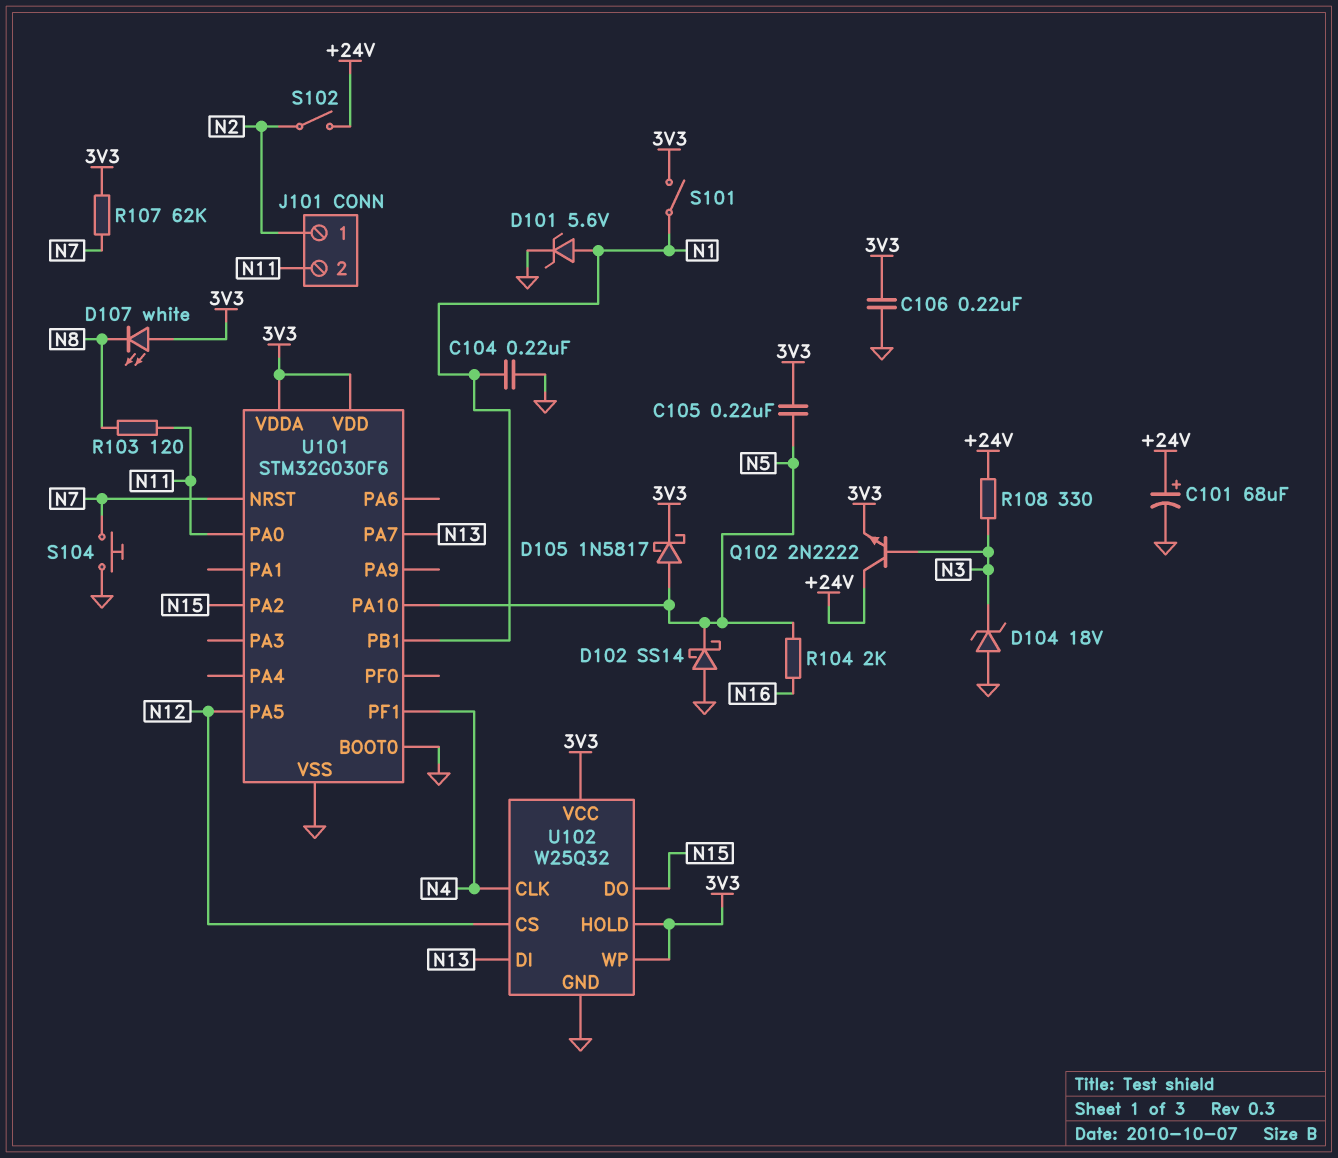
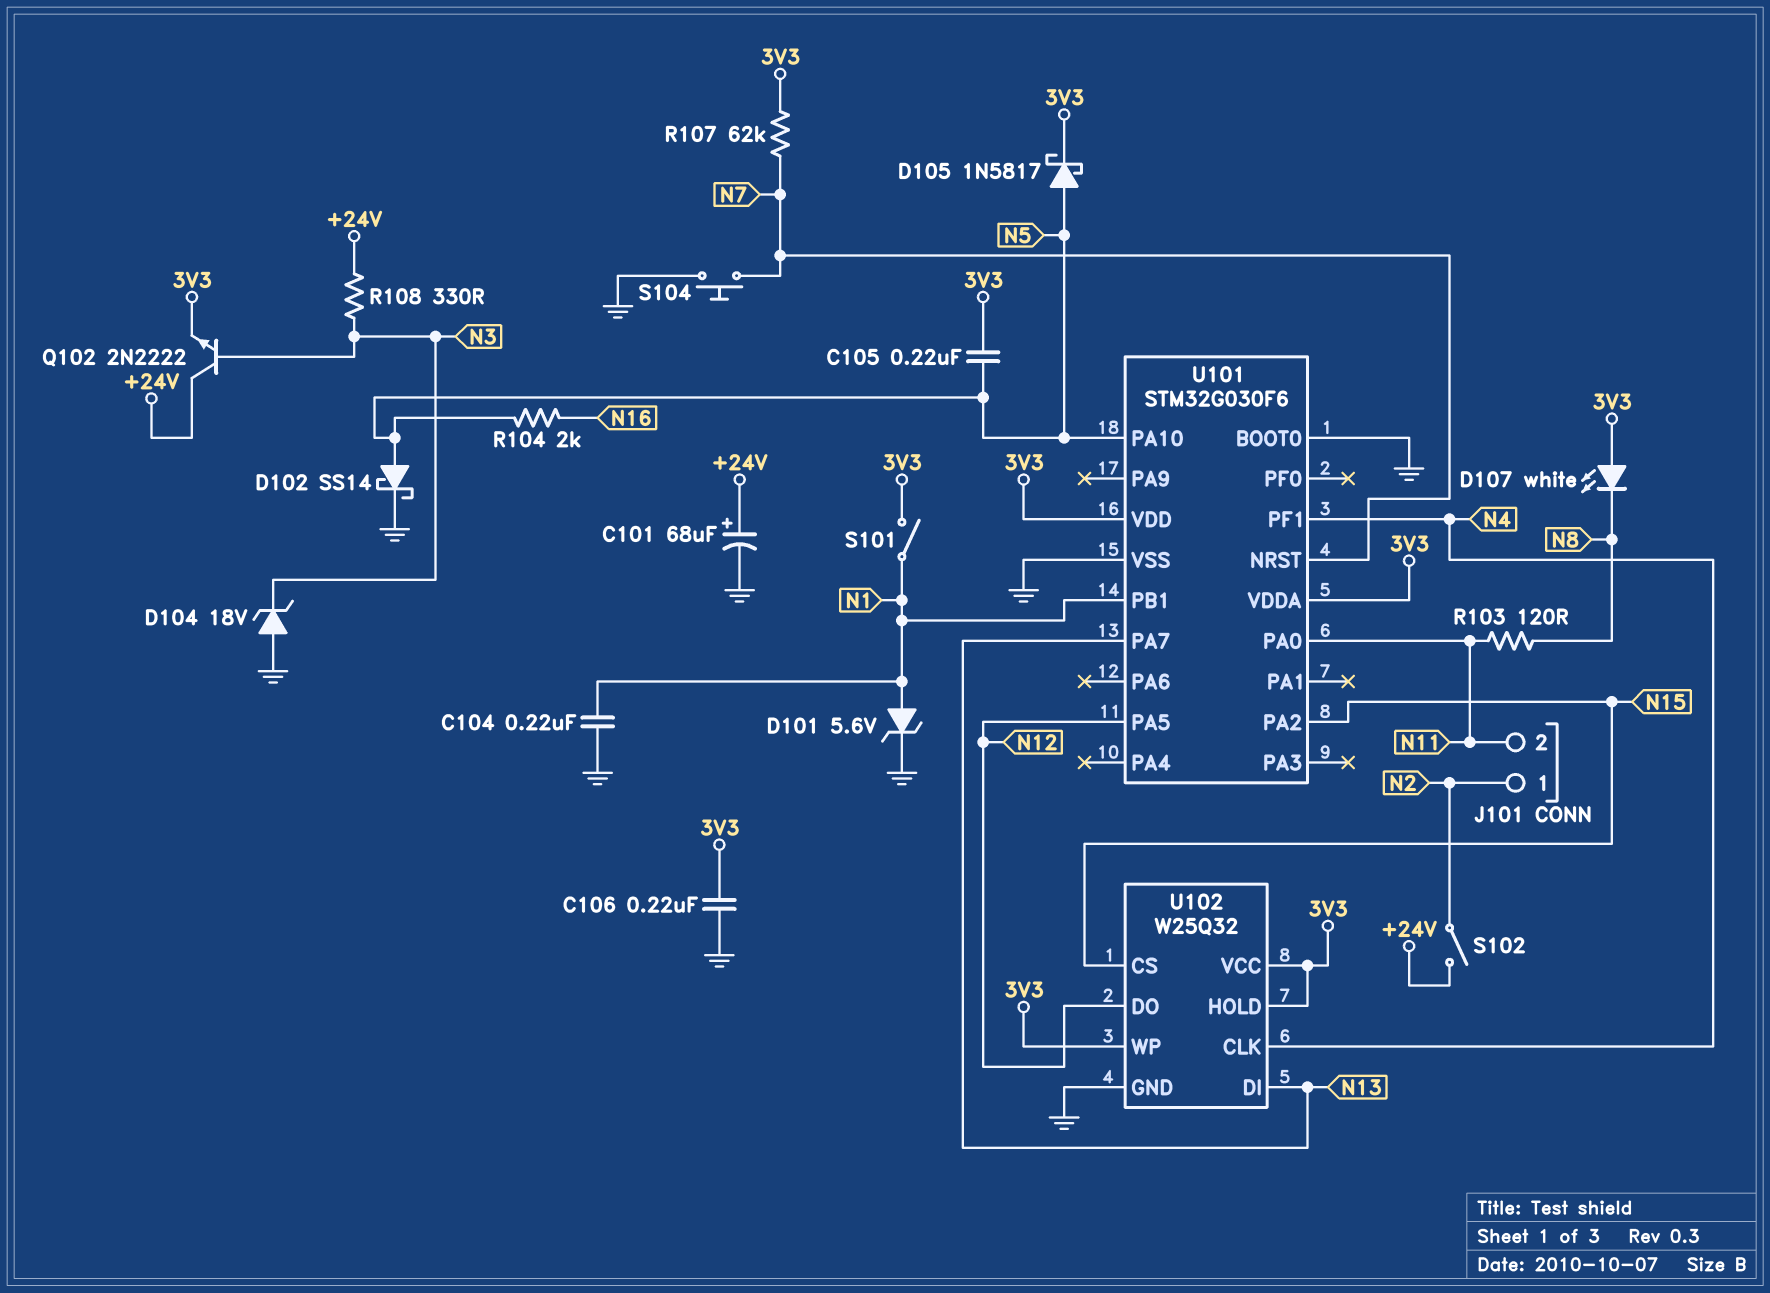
D102: schottky SS14 (A GND, K N5) -> schottky SS14 (A N5, K GND)
U102 pin CS: N12 -> N15
U102 pin DO: N15 -> N12

